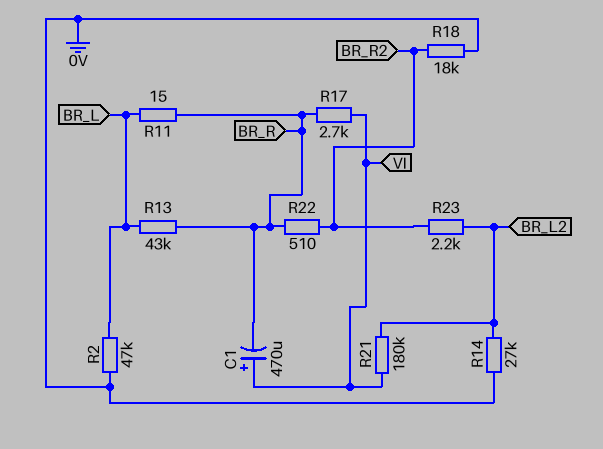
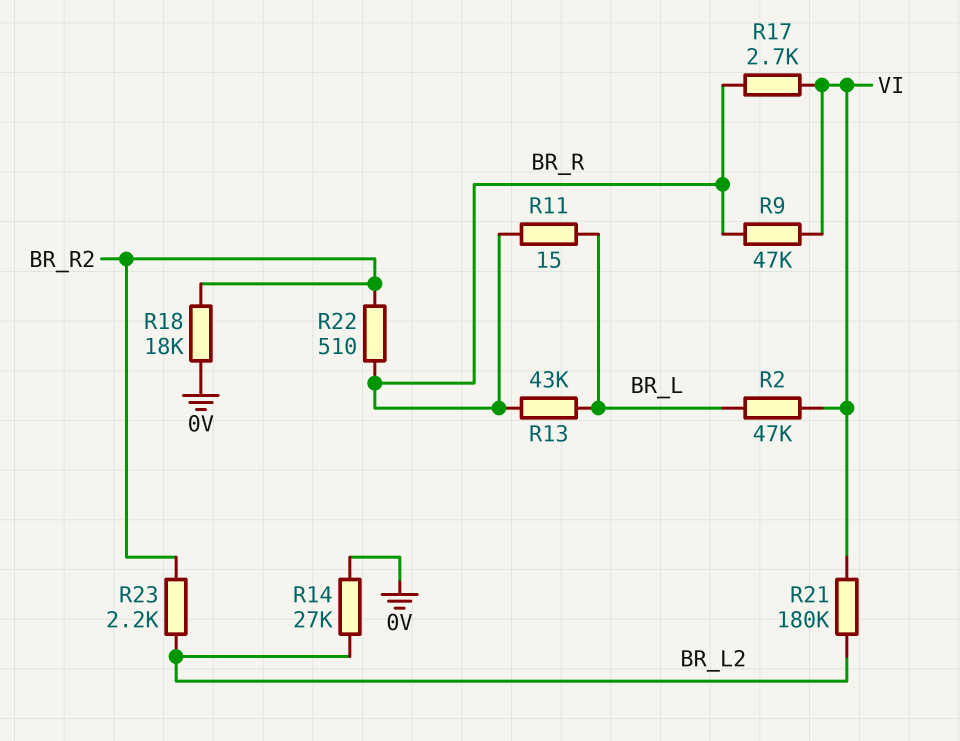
C1: 470uF (plus VI, minus BR_R) -> none
R2: 47k (0V, BR_L) -> 47k (BR_L, VI)
R9: none -> 47k (BR_R, VI)

